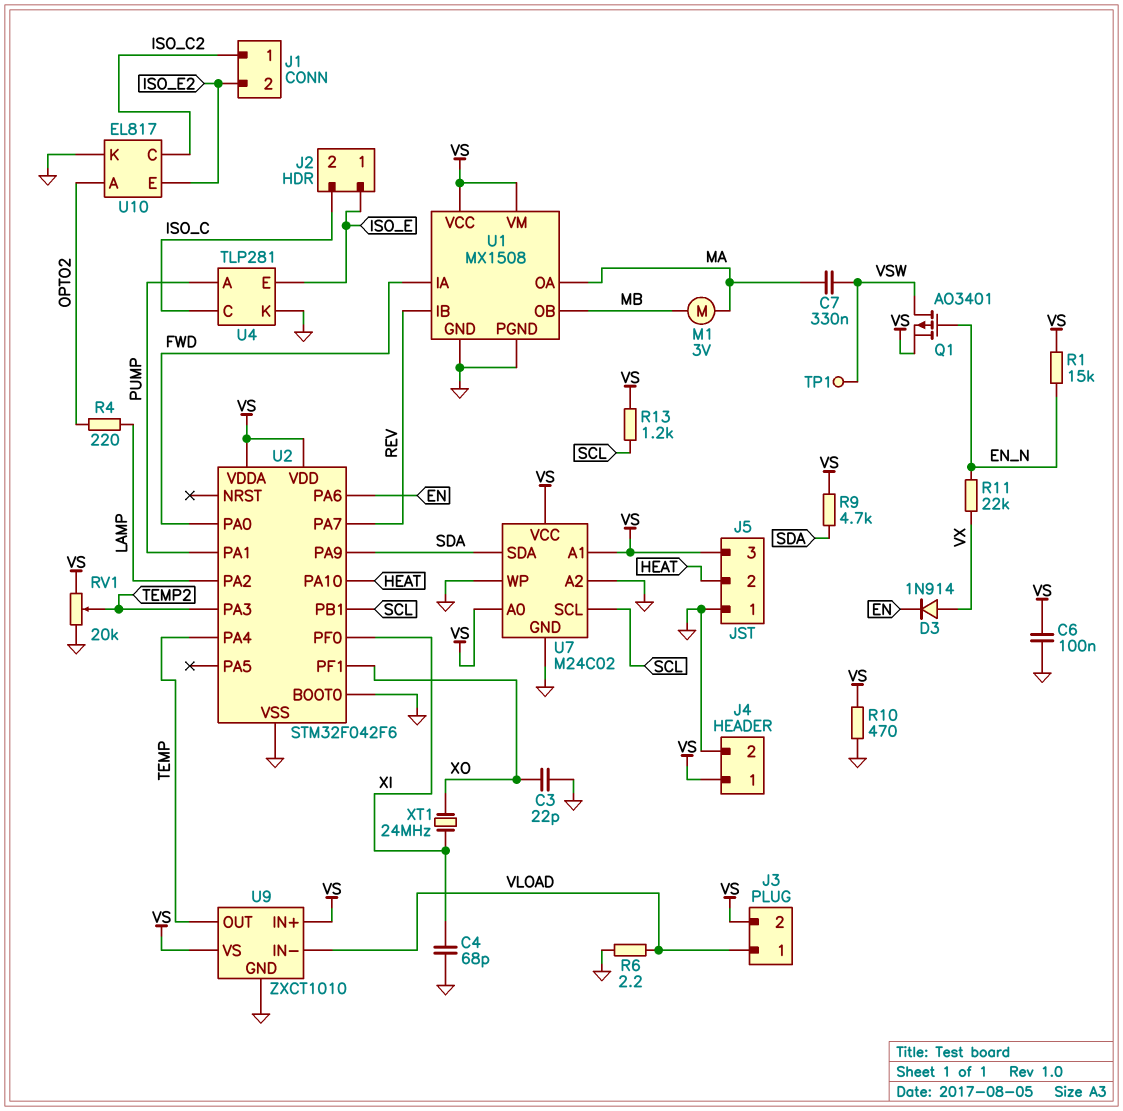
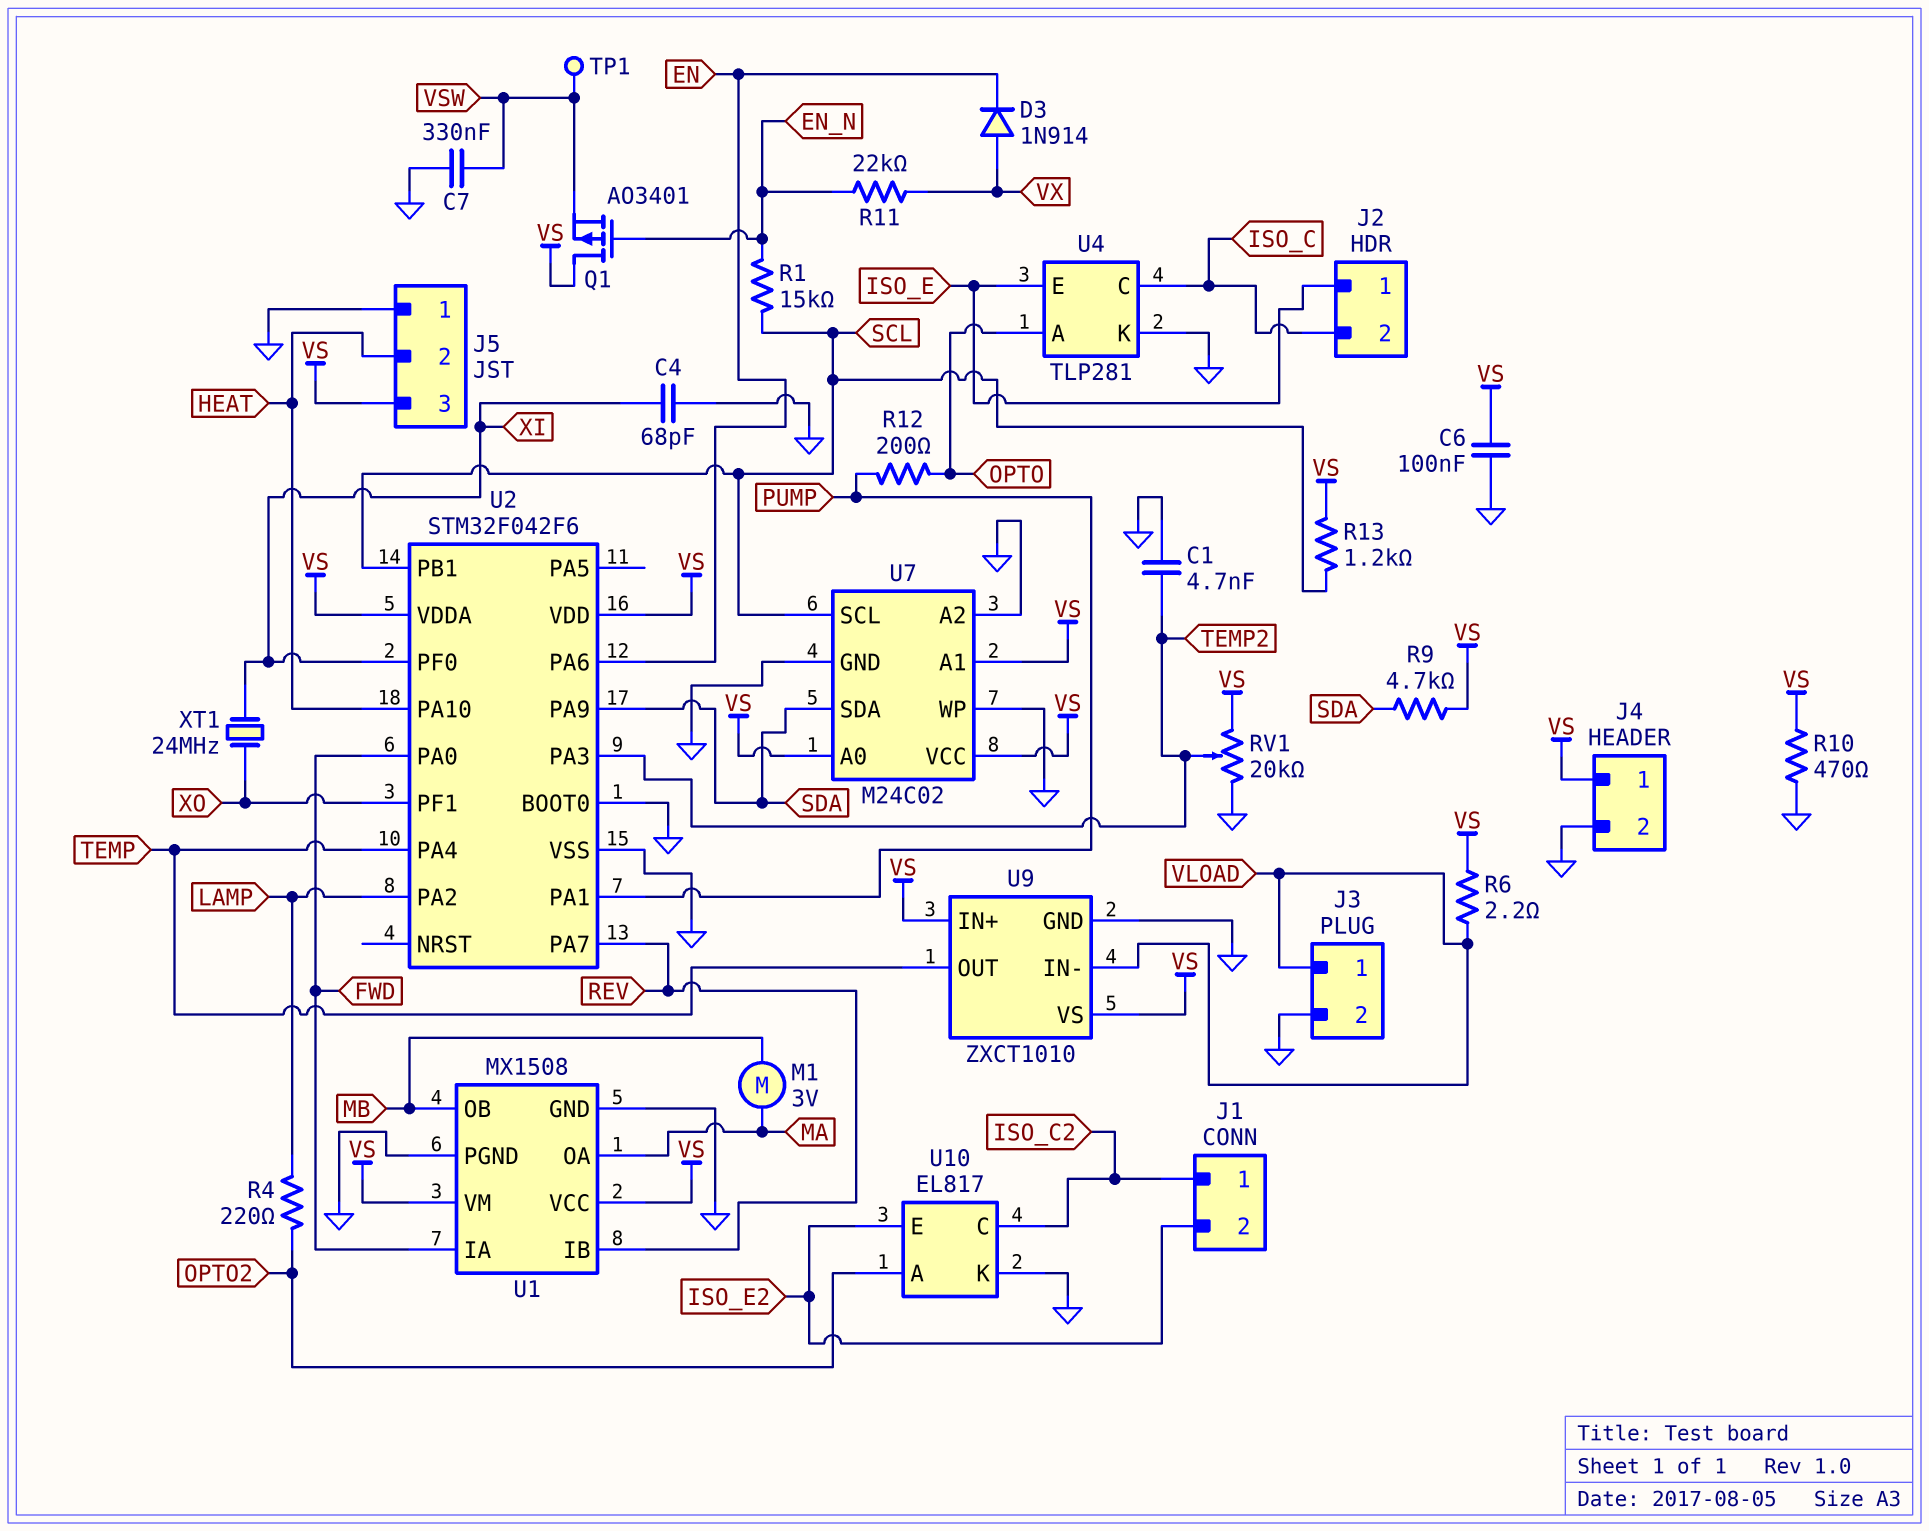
C1: none -> 4.7nF (GND, TEMP2)
C3: 22pF (GND, XO) -> none
C7: 330nF (MA, VSW) -> 330nF (GND, VSW)
J3 pin 2: VS -> GND
Q1: PMOS AO3401 (G EN_N, D VSW, S VS) -> PMOS AO3401 (G EN_N, D VS, S VSW)
R1: 15k (EN_N, VS) -> 15k (EN_N, SCL)
R6: 2.2 (GND, VLOAD) -> 2.2 (VLOAD, VS)
R12: none -> 200 (OPTO, PUMP)
U4 pin A: PUMP -> OPTO

